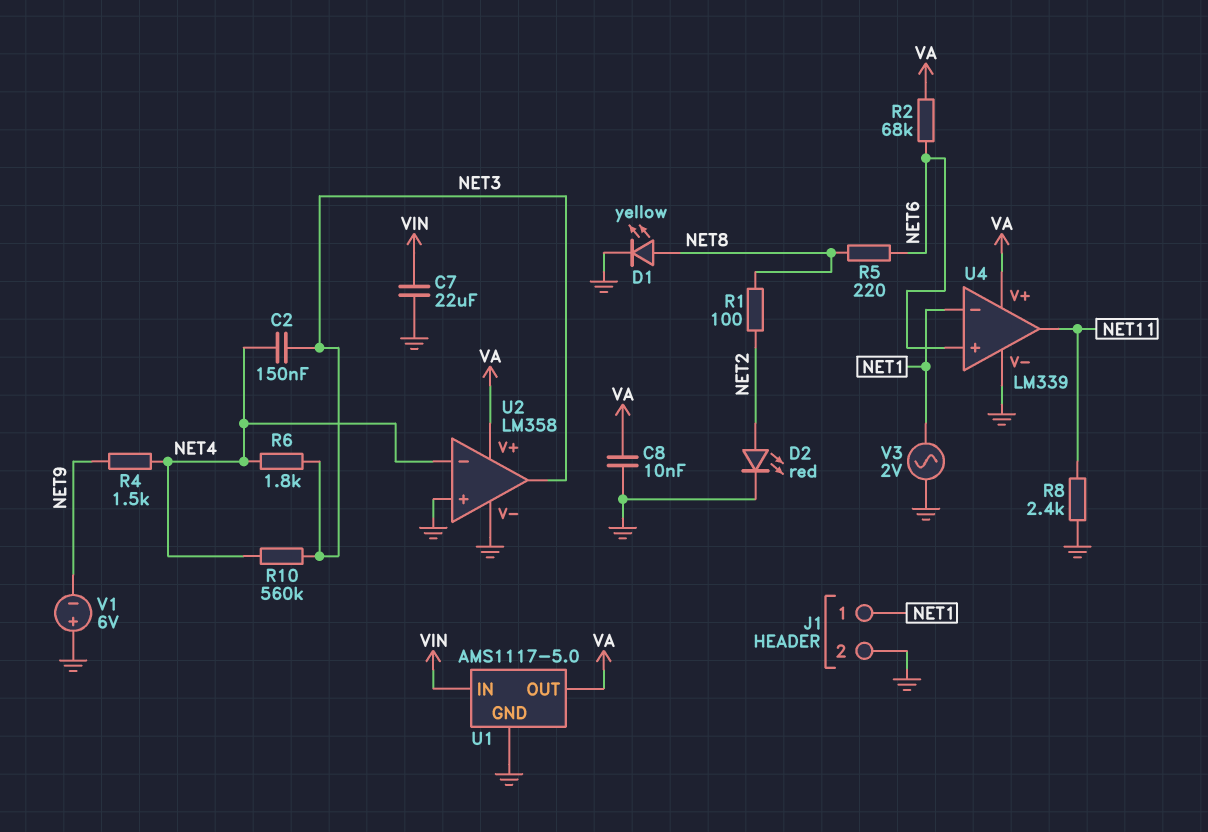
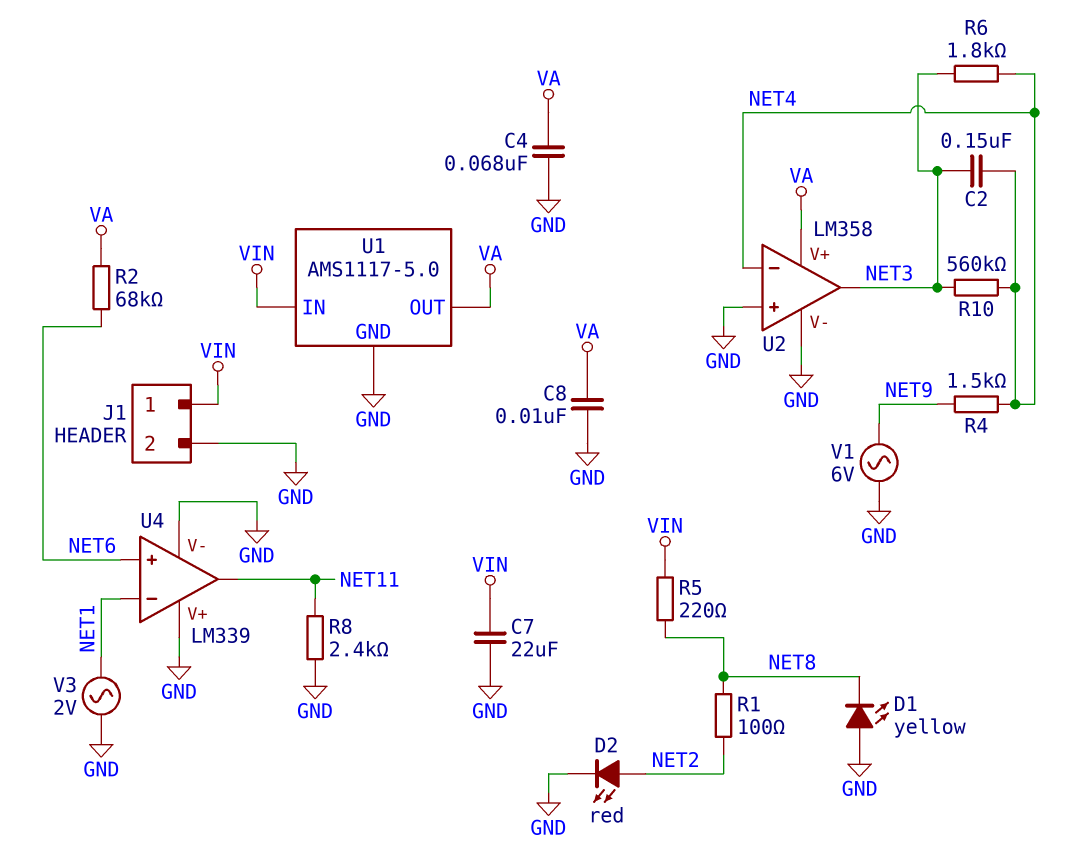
C4: none -> 68nF (GND, VA)
D1: LED yellow (A NET8, K GND) -> LED yellow (A GND, K NET8)
J1 pin 1: NET1 -> VIN
R5: 220 (NET6, NET8) -> 220 (NET8, VIN)
U4 pin V+: VA -> GND
V1: 6V (plus GND, minus NET9) -> AC 6V (GND, NET9)

